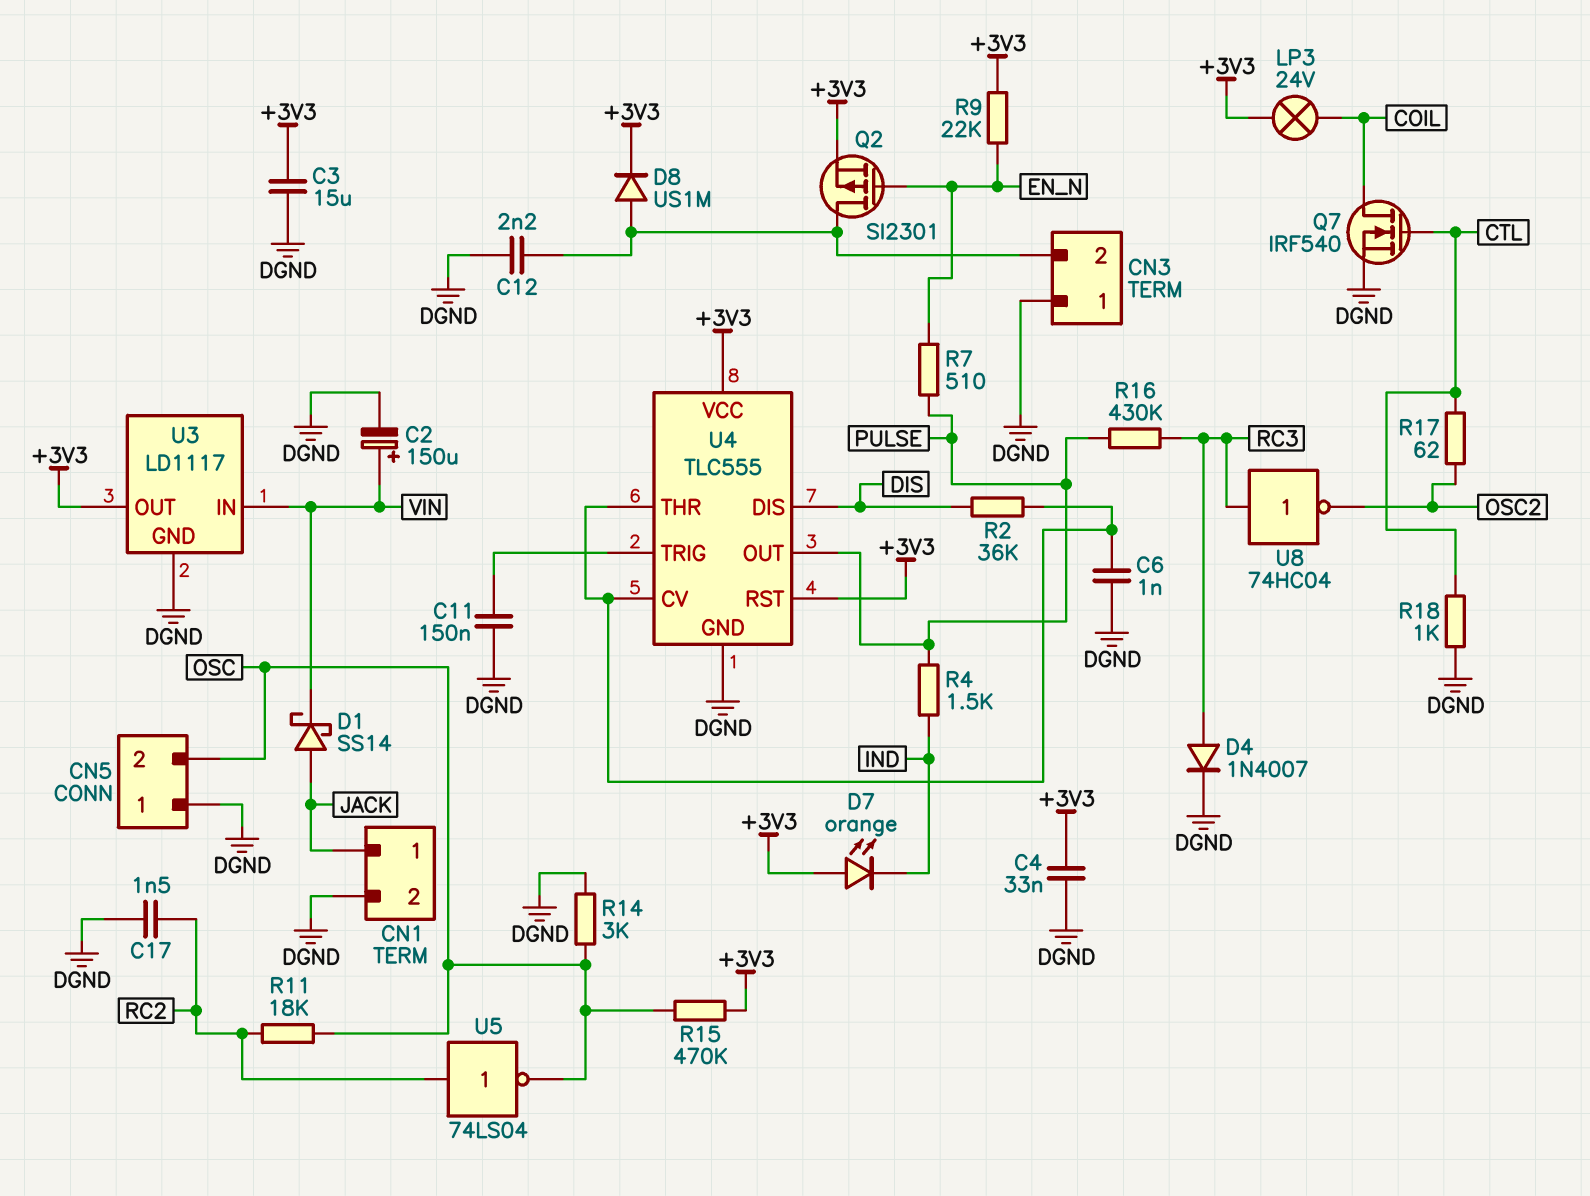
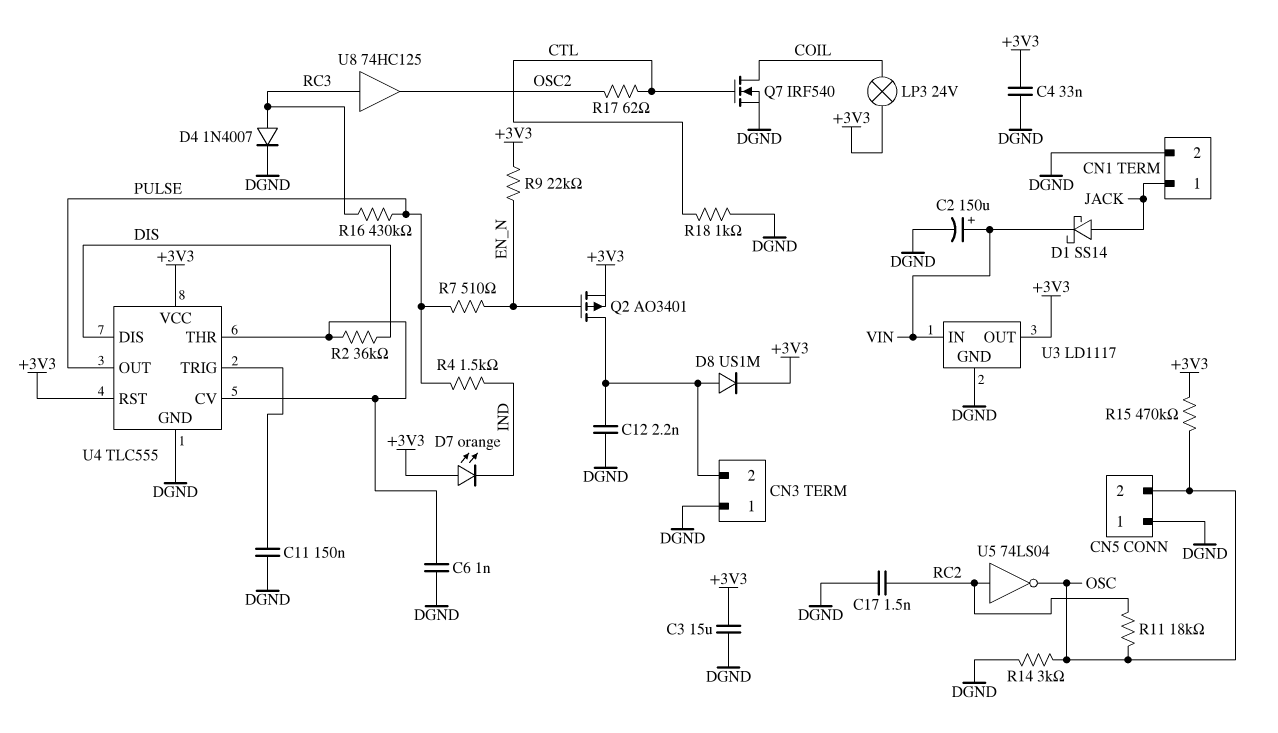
Q2: PMOS SI2301 (G EN_N, D CN3/2, S +3V3) -> PMOS AO3401 (G EN_N, D CN3/2, S +3V3)
U8: NOT 74HC04 (in RC3, out OSC2) -> buffer 74HC125 (in RC3, out OSC2)

